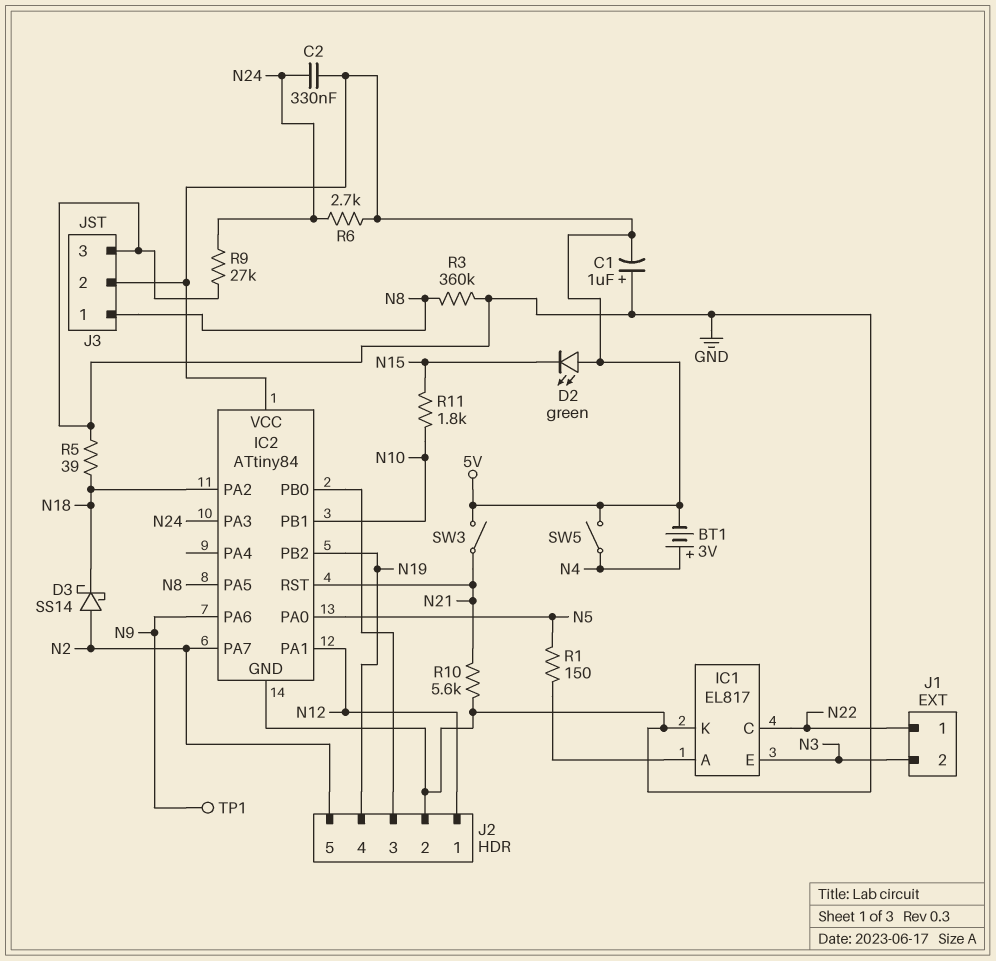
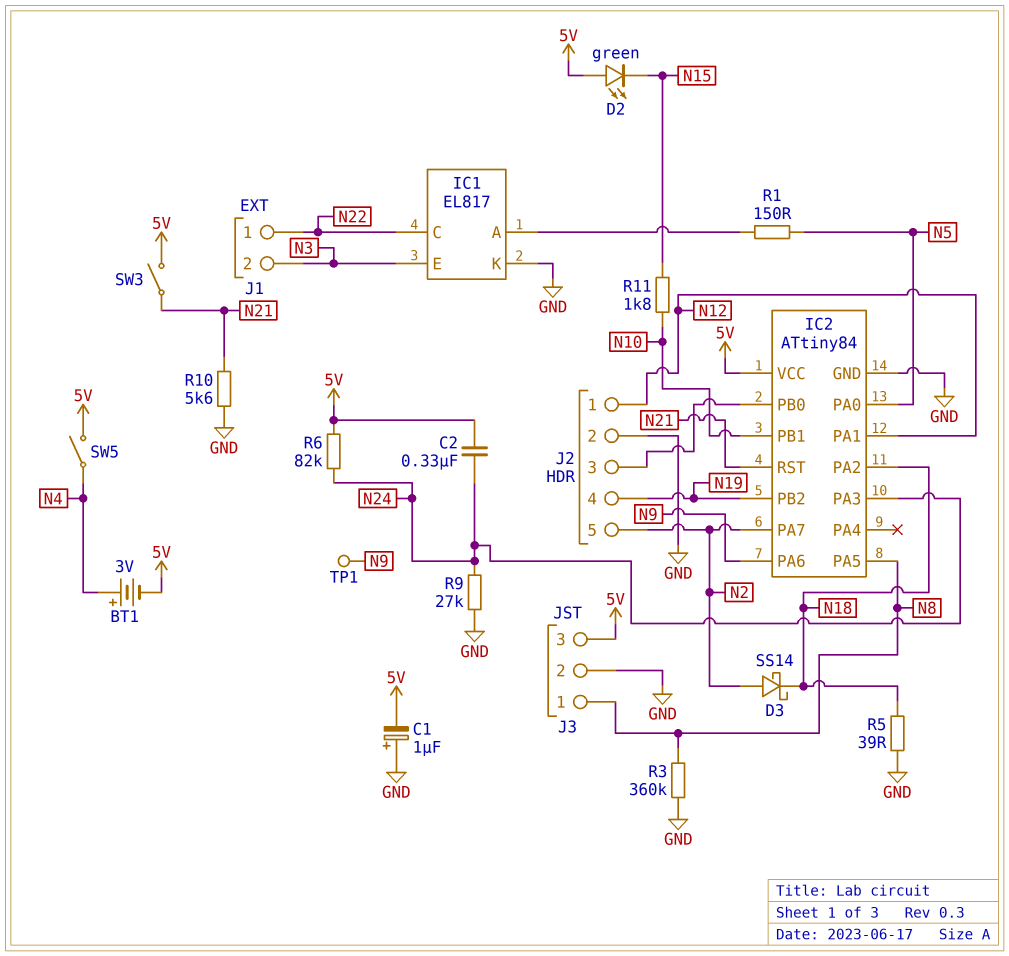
J3 pin 2: 5V -> GND
J3 pin 3: GND -> 5V
R6: 2.7k (5V, N24) -> 82k (5V, N24)

